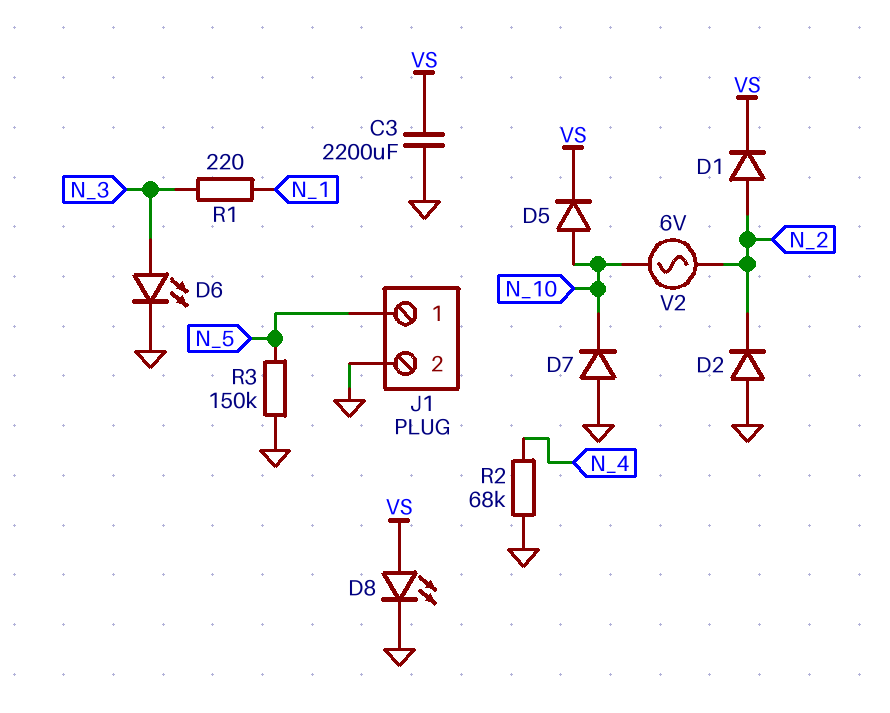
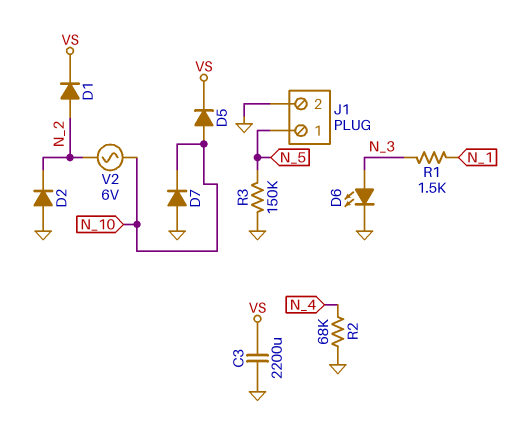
D8: LED (A VS, K GND) -> none
R1: 220 (N_1, N_3) -> 1.5k (N_1, N_3)

